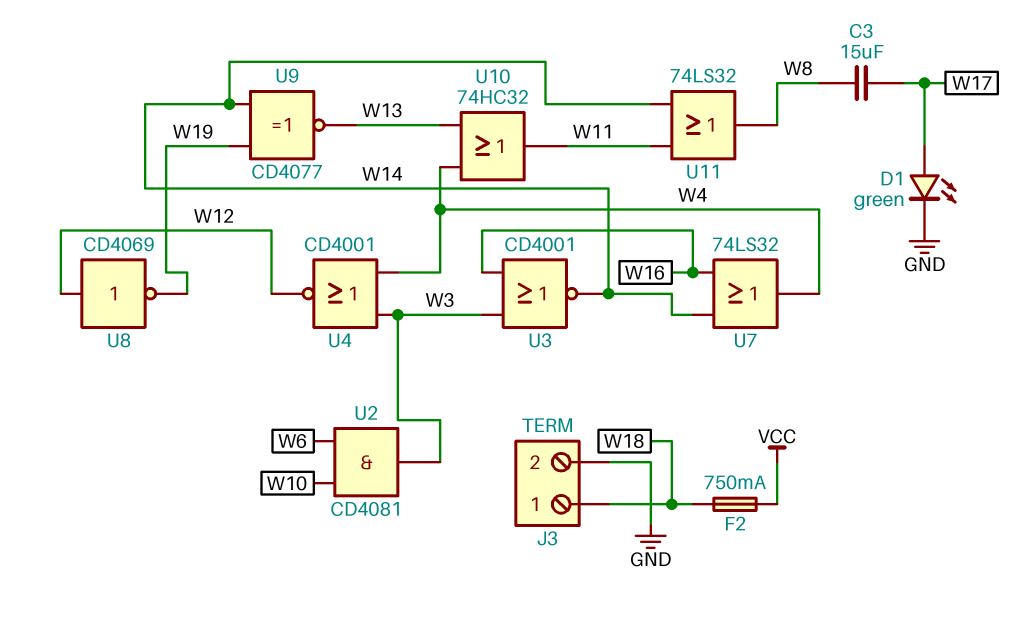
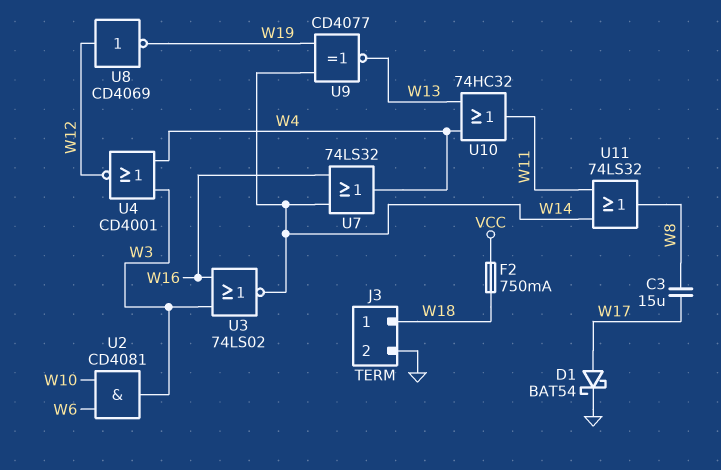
D1: LED green (A W17, K GND) -> schottky BAT54 (A W17, K GND)
U3: NOR CD4001 (in W3, in W16, out W14) -> NOR 74LS02 (in W3, in W16, out W14)

